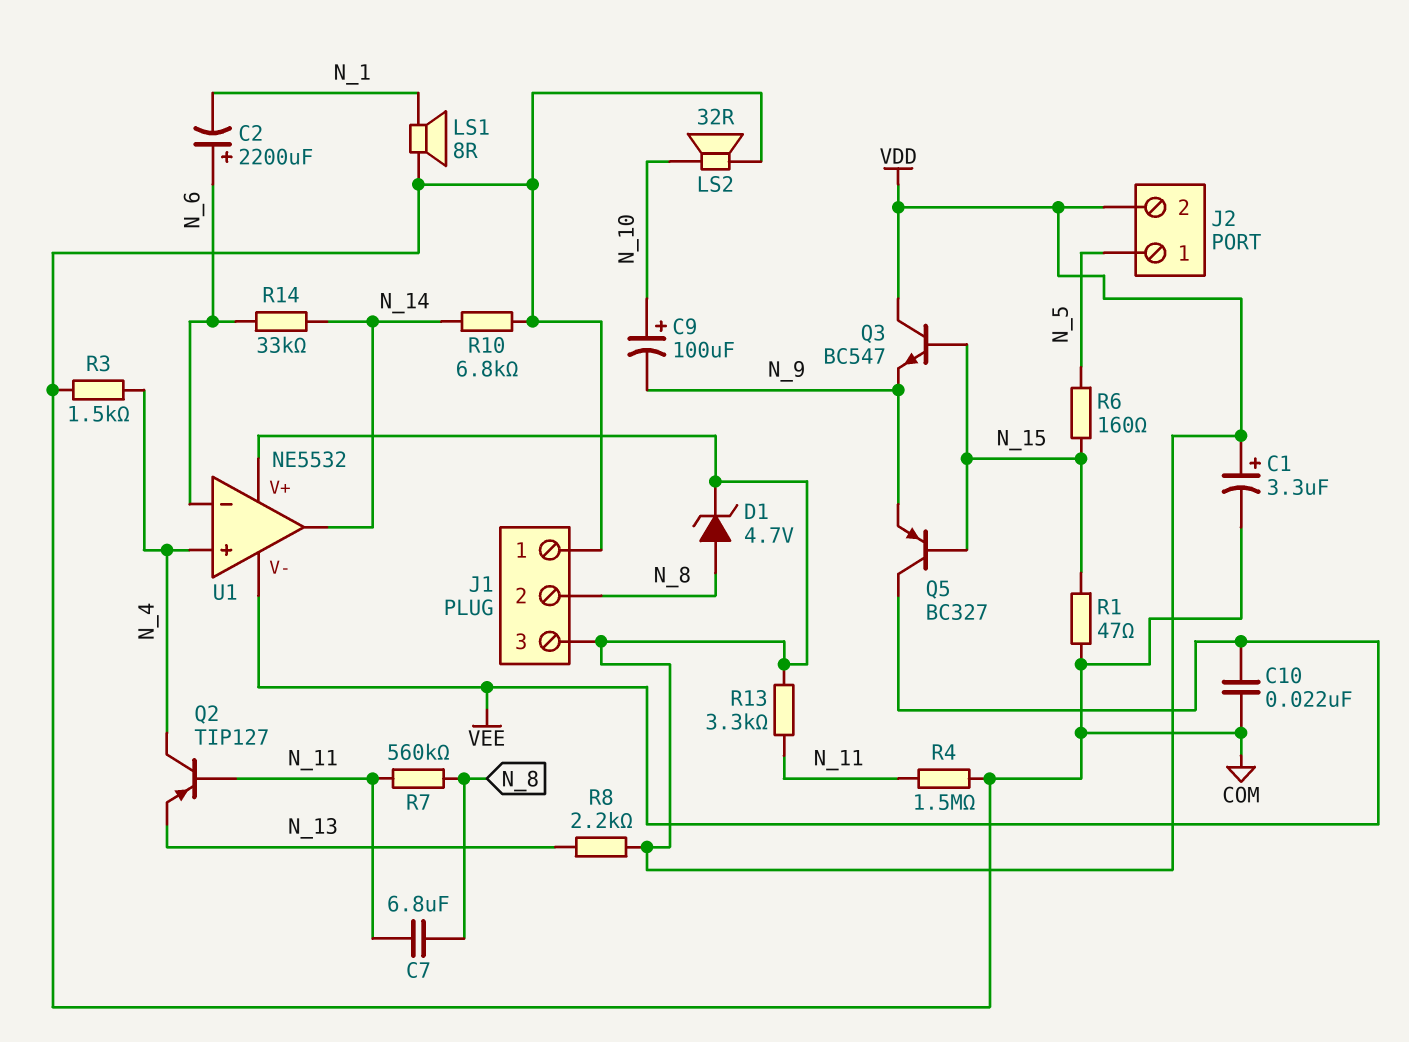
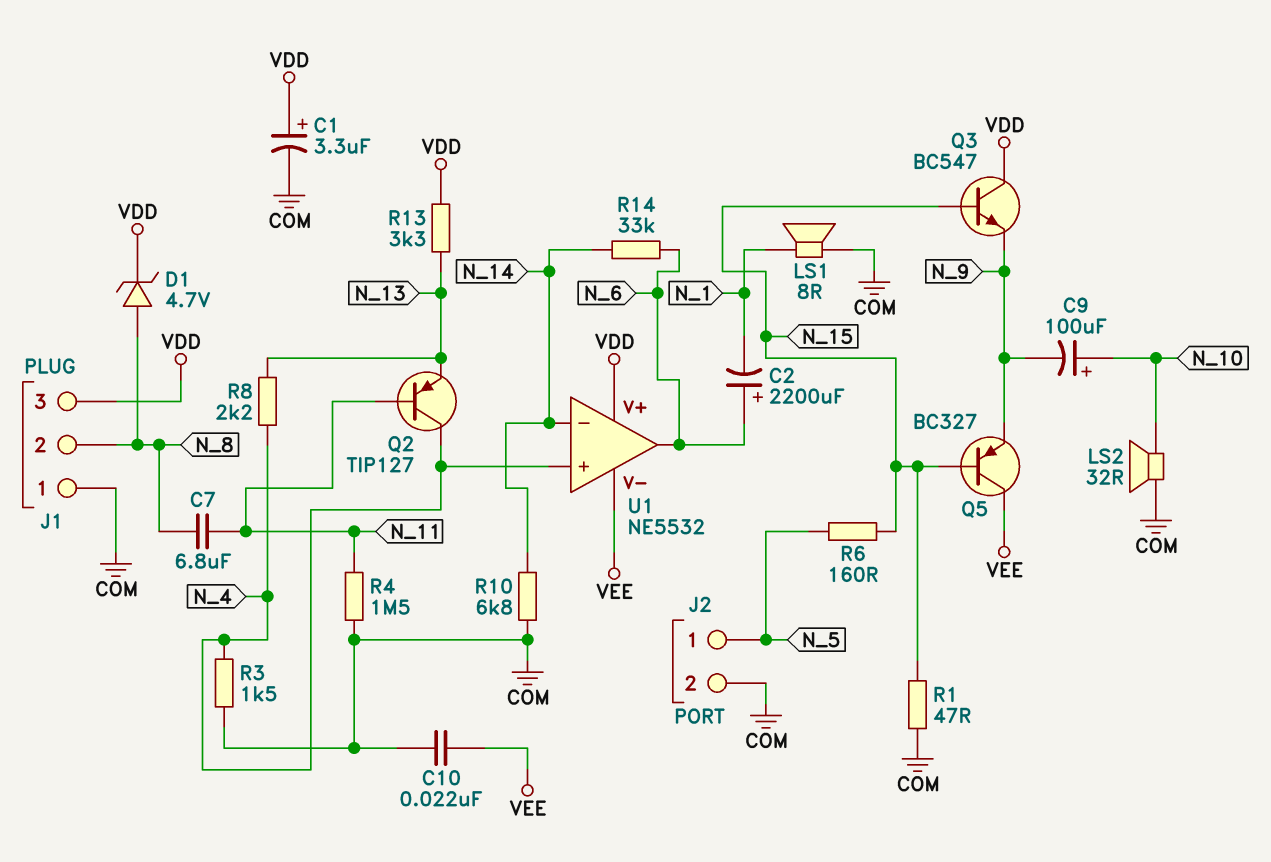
J2 pin 2: VDD -> COM
R7: 560k (N_8, N_11) -> none
R8: 2.2k (N_13, VDD) -> 2.2k (N_4, N_13)
R13: 3.3k (N_11, VDD) -> 3.3k (N_13, VDD)
U1 pin in-: N_6 -> N_14
U1 pin out: N_14 -> N_6

